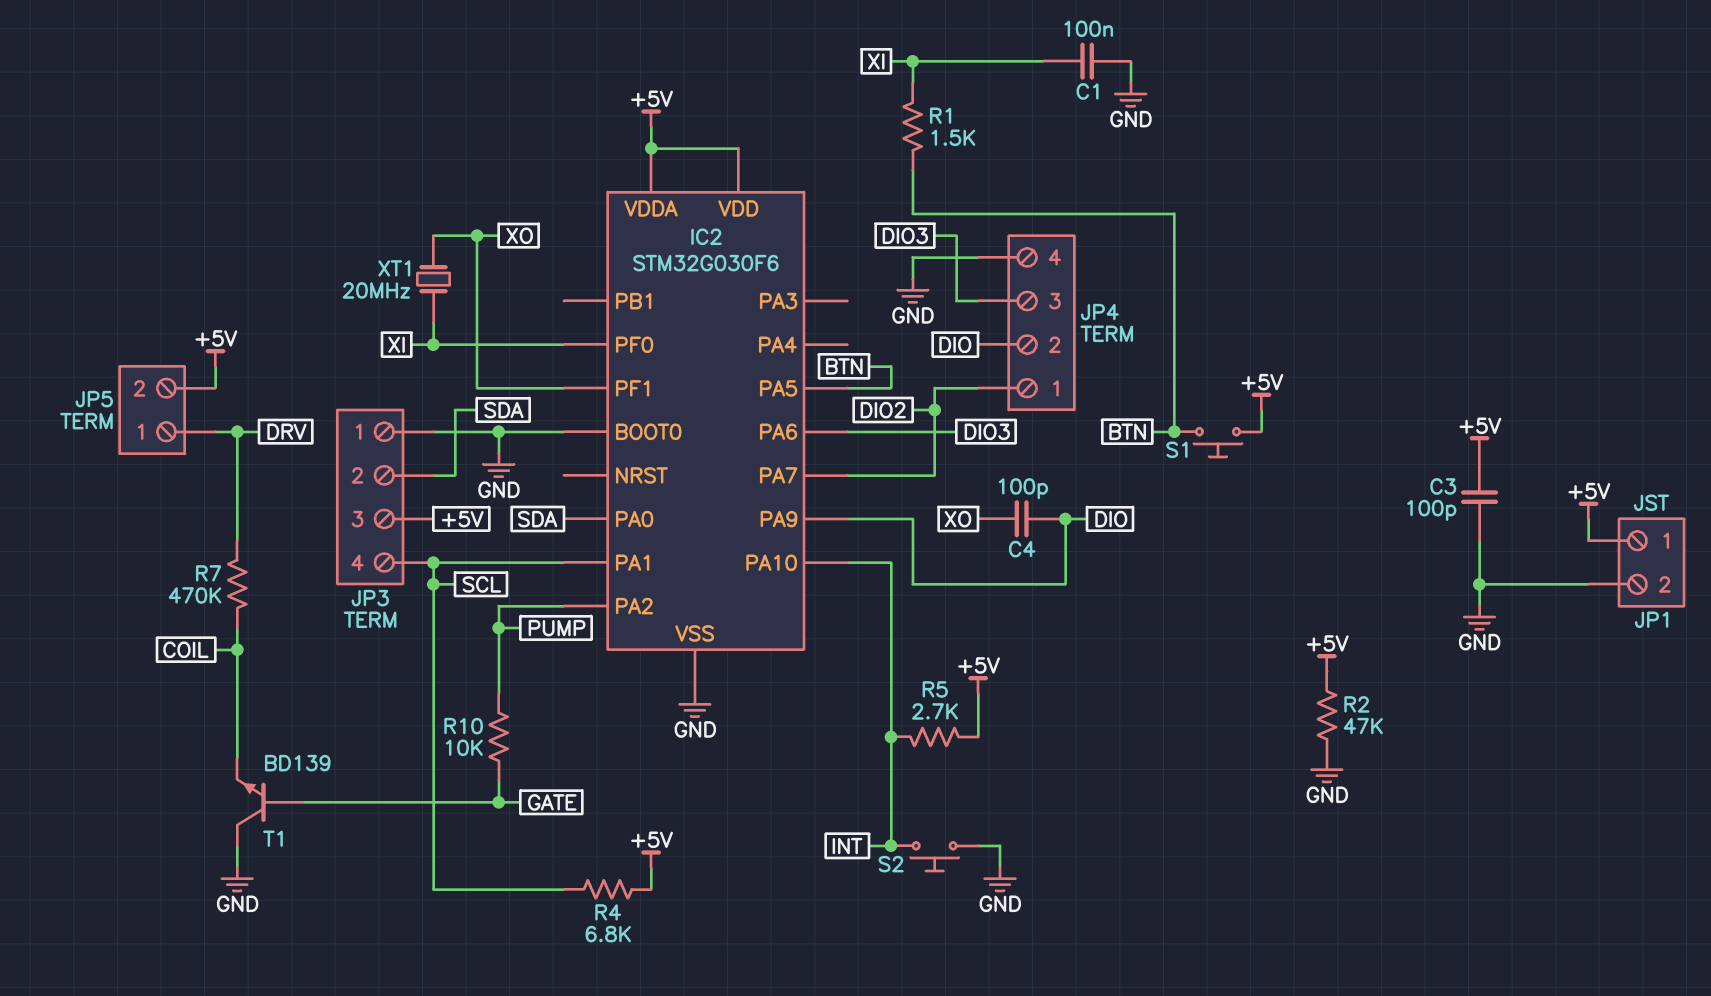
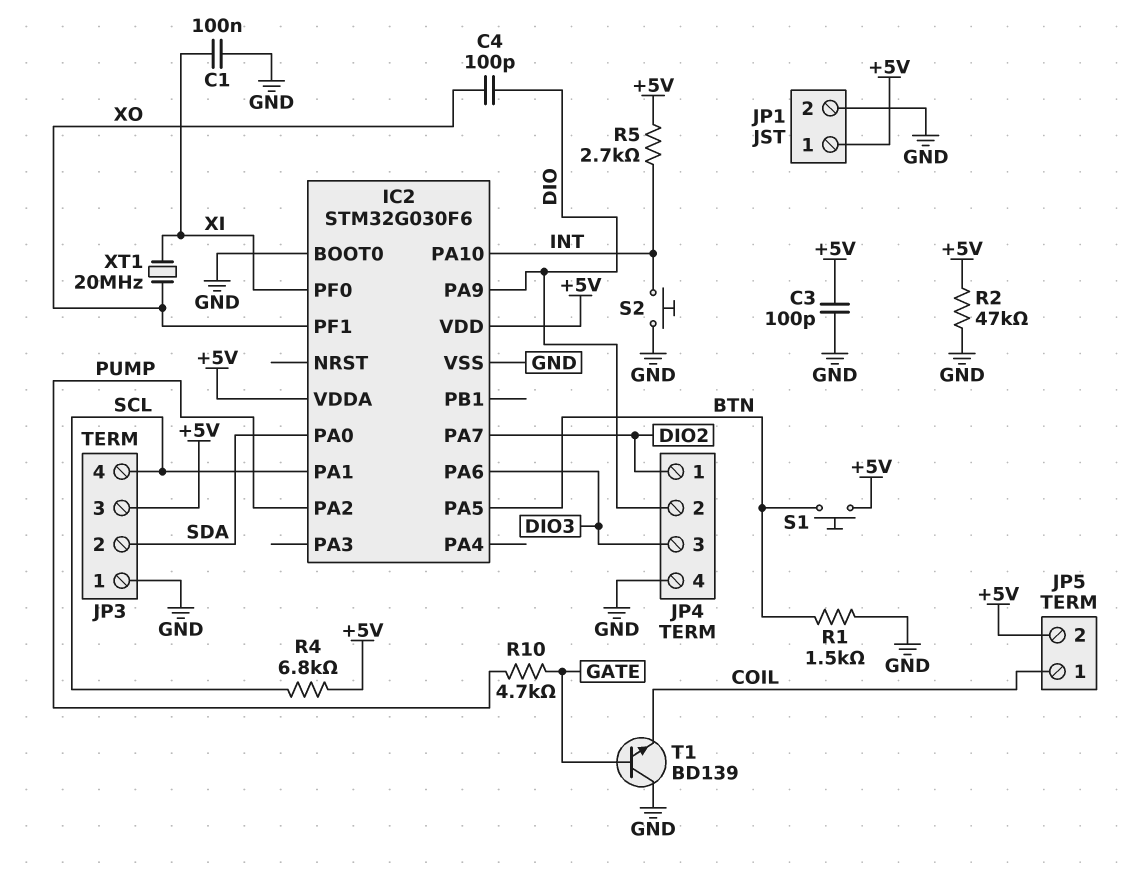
JP5 pin 1: DRV -> COIL
R1: 1.5k (BTN, XI) -> 1.5k (BTN, GND)
R7: 470k (COIL, DRV) -> none
R10: 10k (GATE, PUMP) -> 4.7k (GATE, PUMP)

